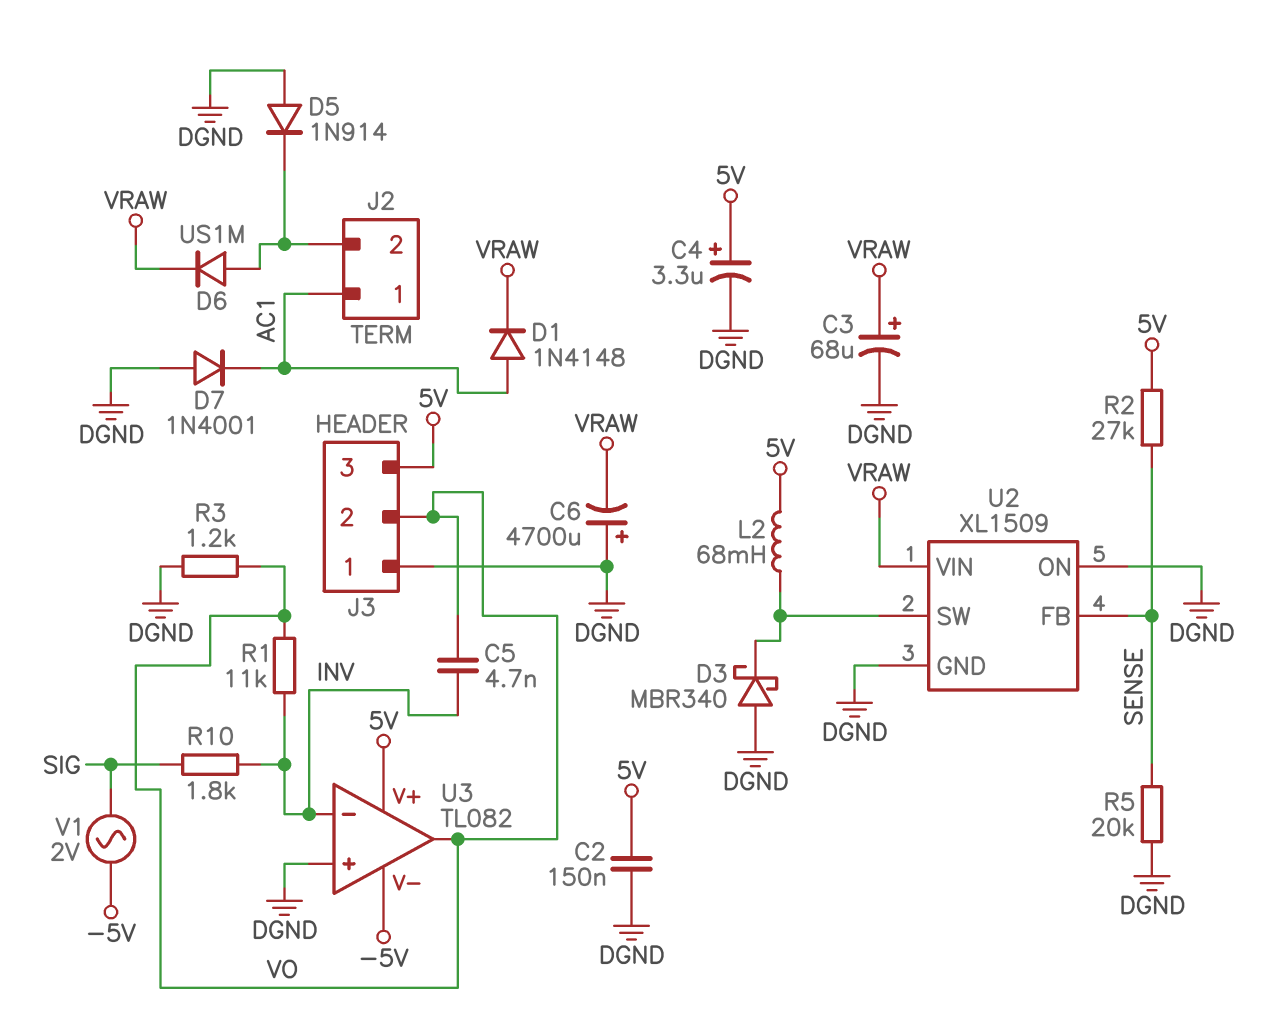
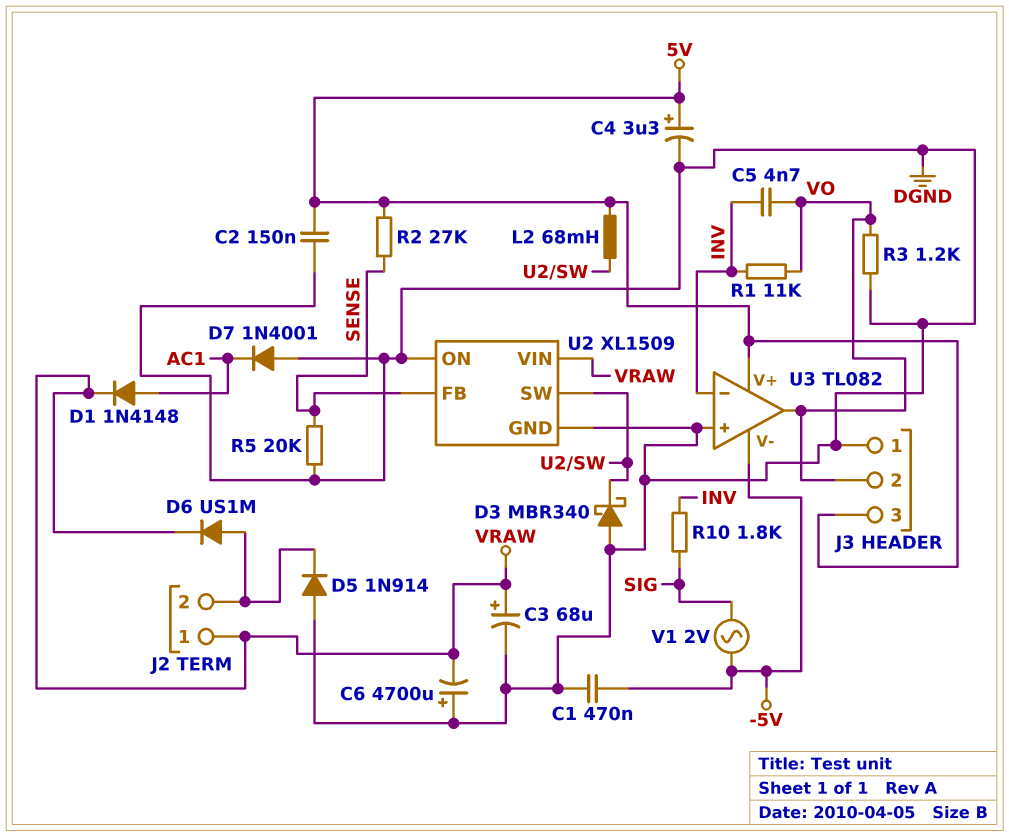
C1: none -> 470nF (-5V, DGND)
J2 pin 1: AC1 -> VRAW

